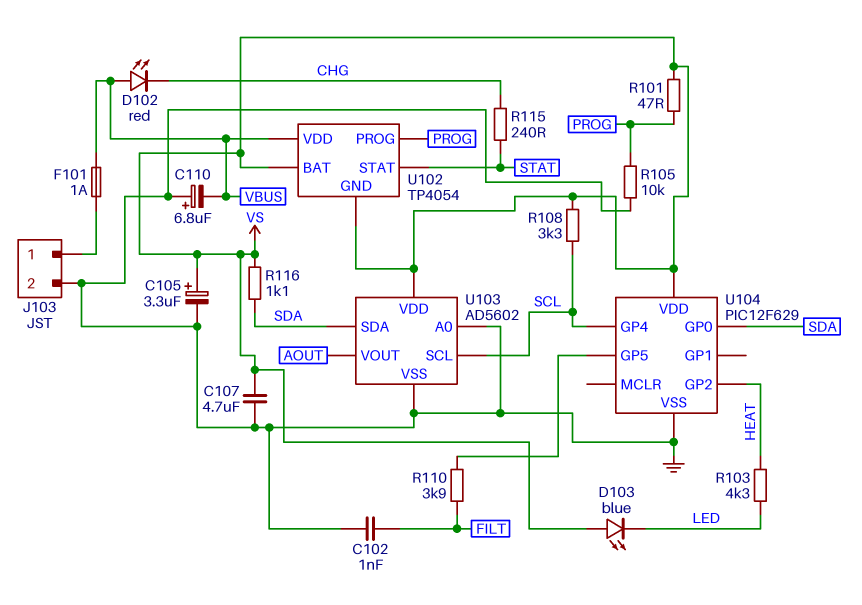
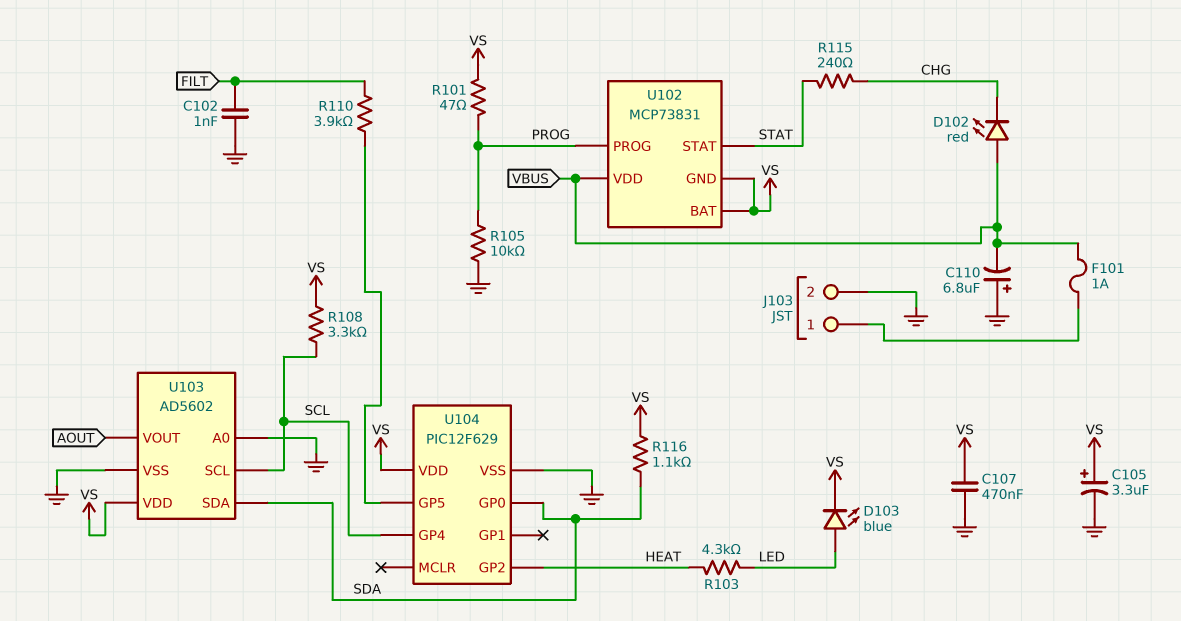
C107: 4.7uF (GND, VS) -> 470nF (GND, VS)
D103: LED blue (A VS, K LED) -> LED blue (A LED, K VS)
U102: TP4054 -> MCP73831

